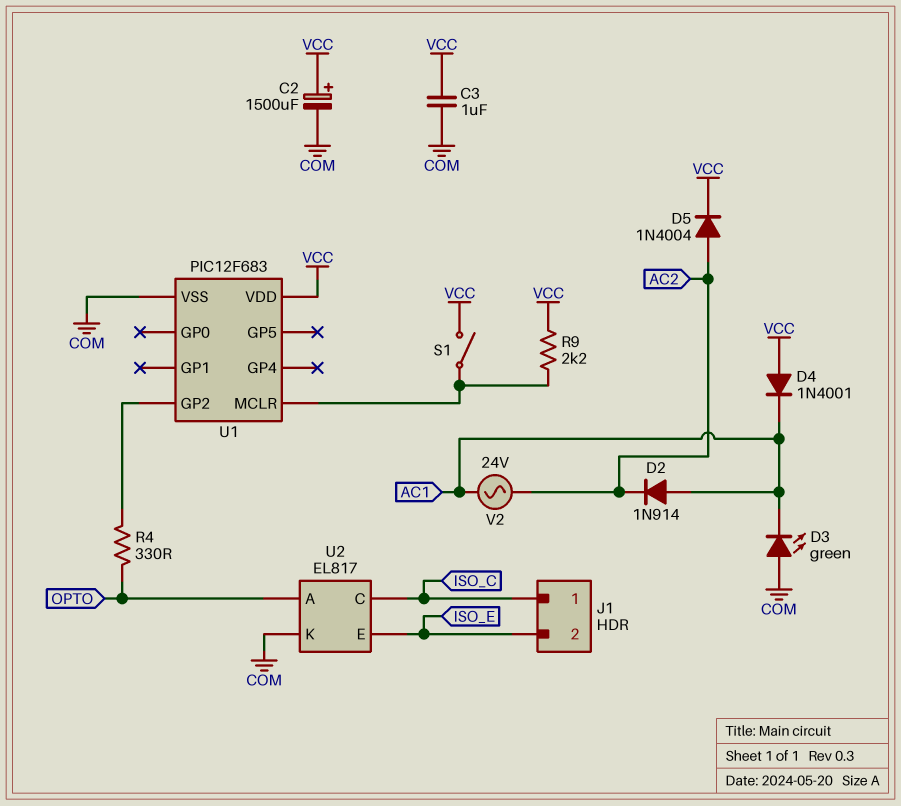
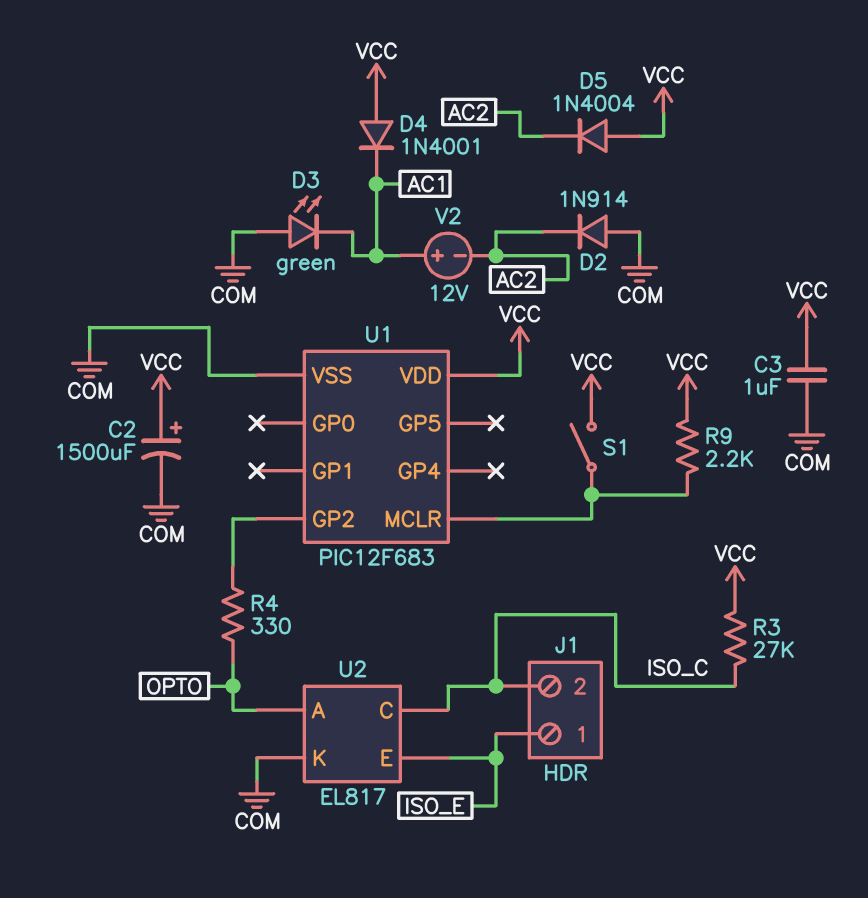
D2: diode 1N914 (A AC1, K AC2) -> diode 1N914 (A COM, K AC2)
D5: diode 1N4004 (A AC2, K VCC) -> diode 1N4004 (A VCC, K AC2)
J1 pin 1: ISO_C -> ISO_E
J1 pin 2: ISO_E -> ISO_C
R3: none -> 27k (ISO_C, VCC)
V2: AC 24V (AC1, AC2) -> 12V (plus AC1, minus AC2)

